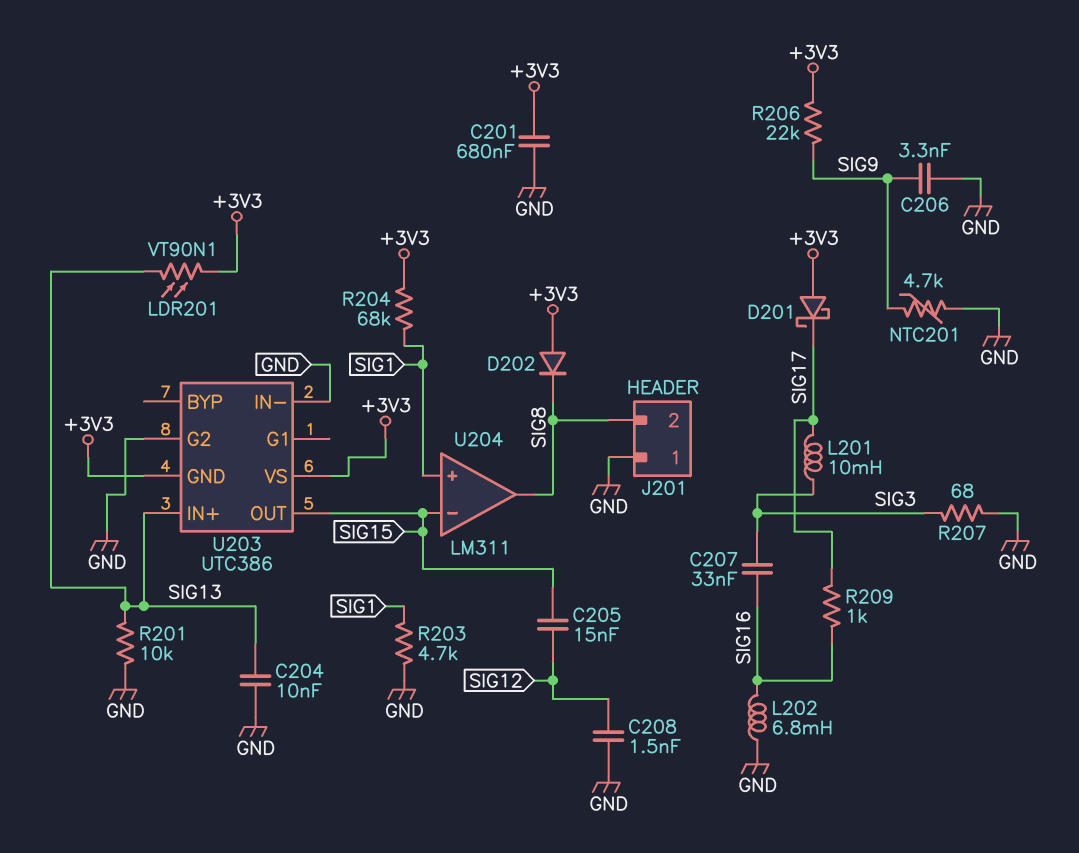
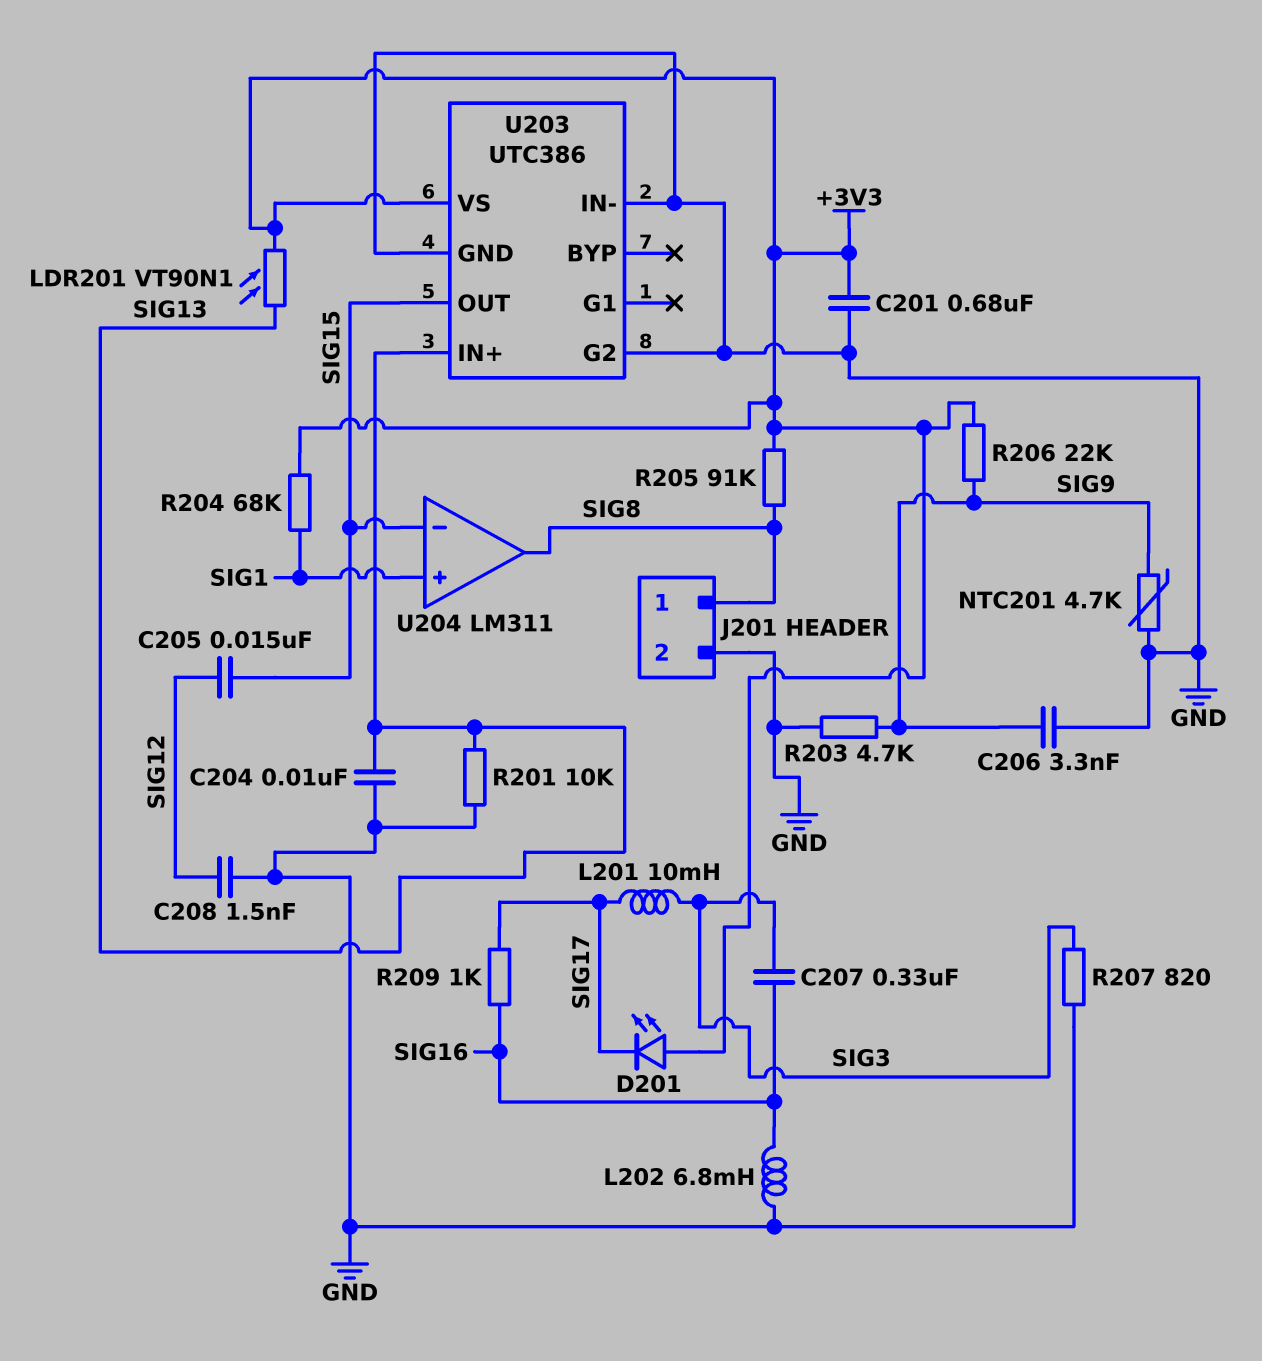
C207: 33nF (SIG3, SIG16) -> 330nF (SIG3, SIG16)
D201: schottky (A +3V3, K SIG17) -> LED (A +3V3, K SIG17)
D202: diode (A +3V3, K SIG8) -> none
J201 pin 1: GND -> SIG8
J201 pin 2: SIG8 -> GND
R203: 4.7k (GND, SIG1) -> 4.7k (GND, SIG9)
R205: none -> 91k (+3V3, SIG8)
R207: 68 (GND, SIG3) -> 820 (GND, SIG3)
U203 pin GND: +3V3 -> GND

